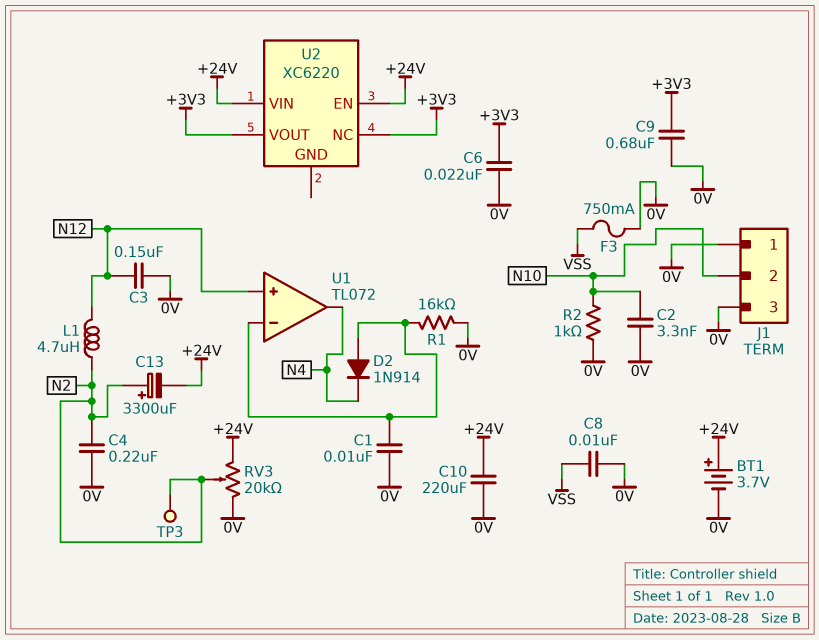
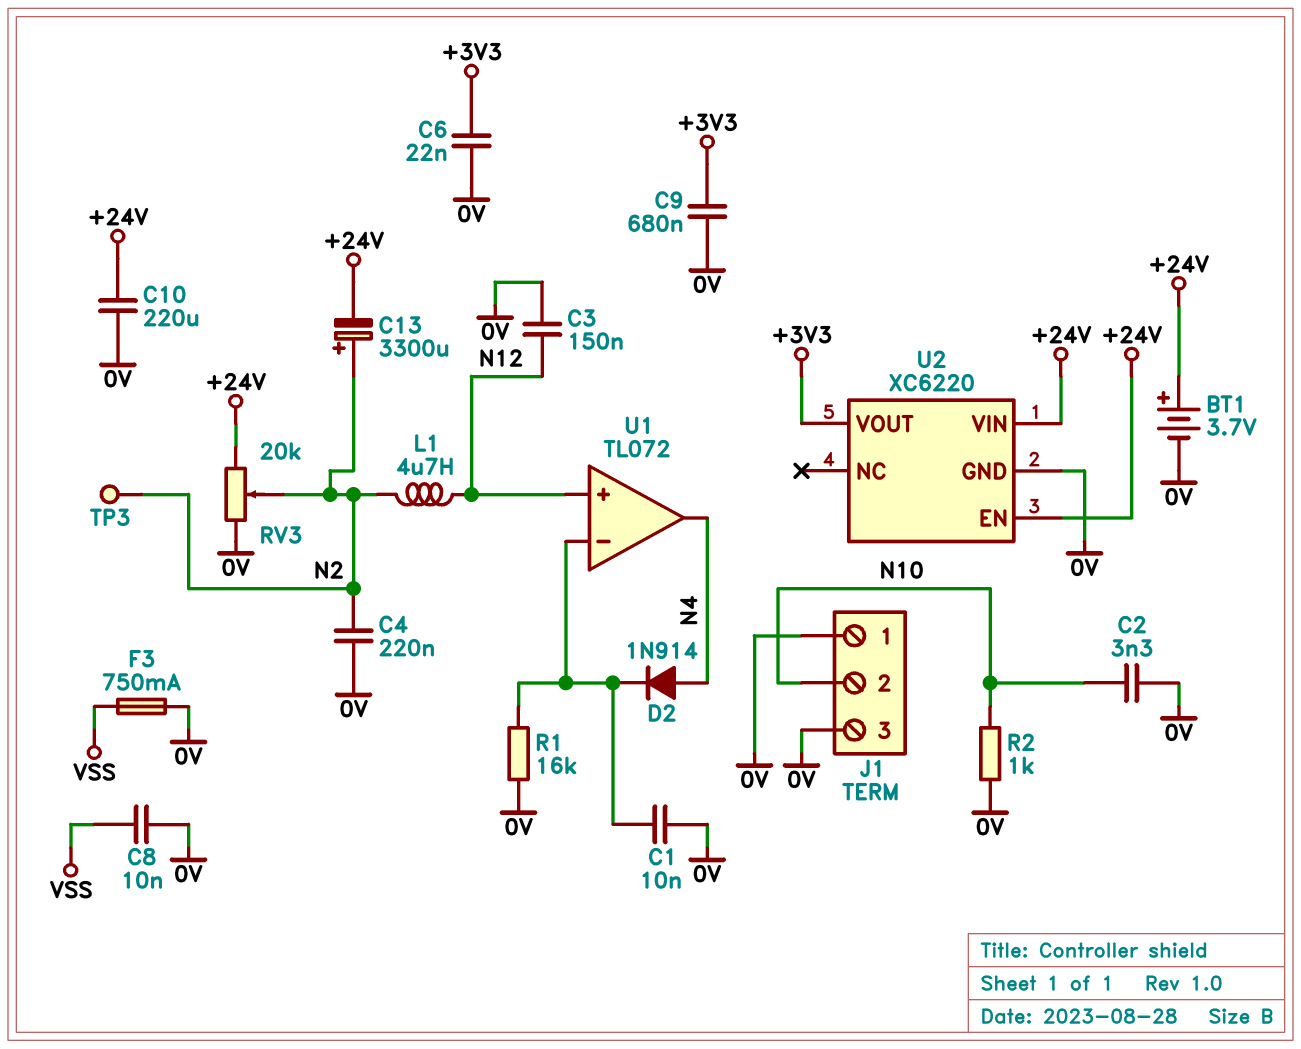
D2: diode 1N914 (A U1/in-, K N4) -> diode 1N914 (A N4, K U1/in-)
U2 pin GND: none -> 0V
U2 pin NC: +3V3 -> none

